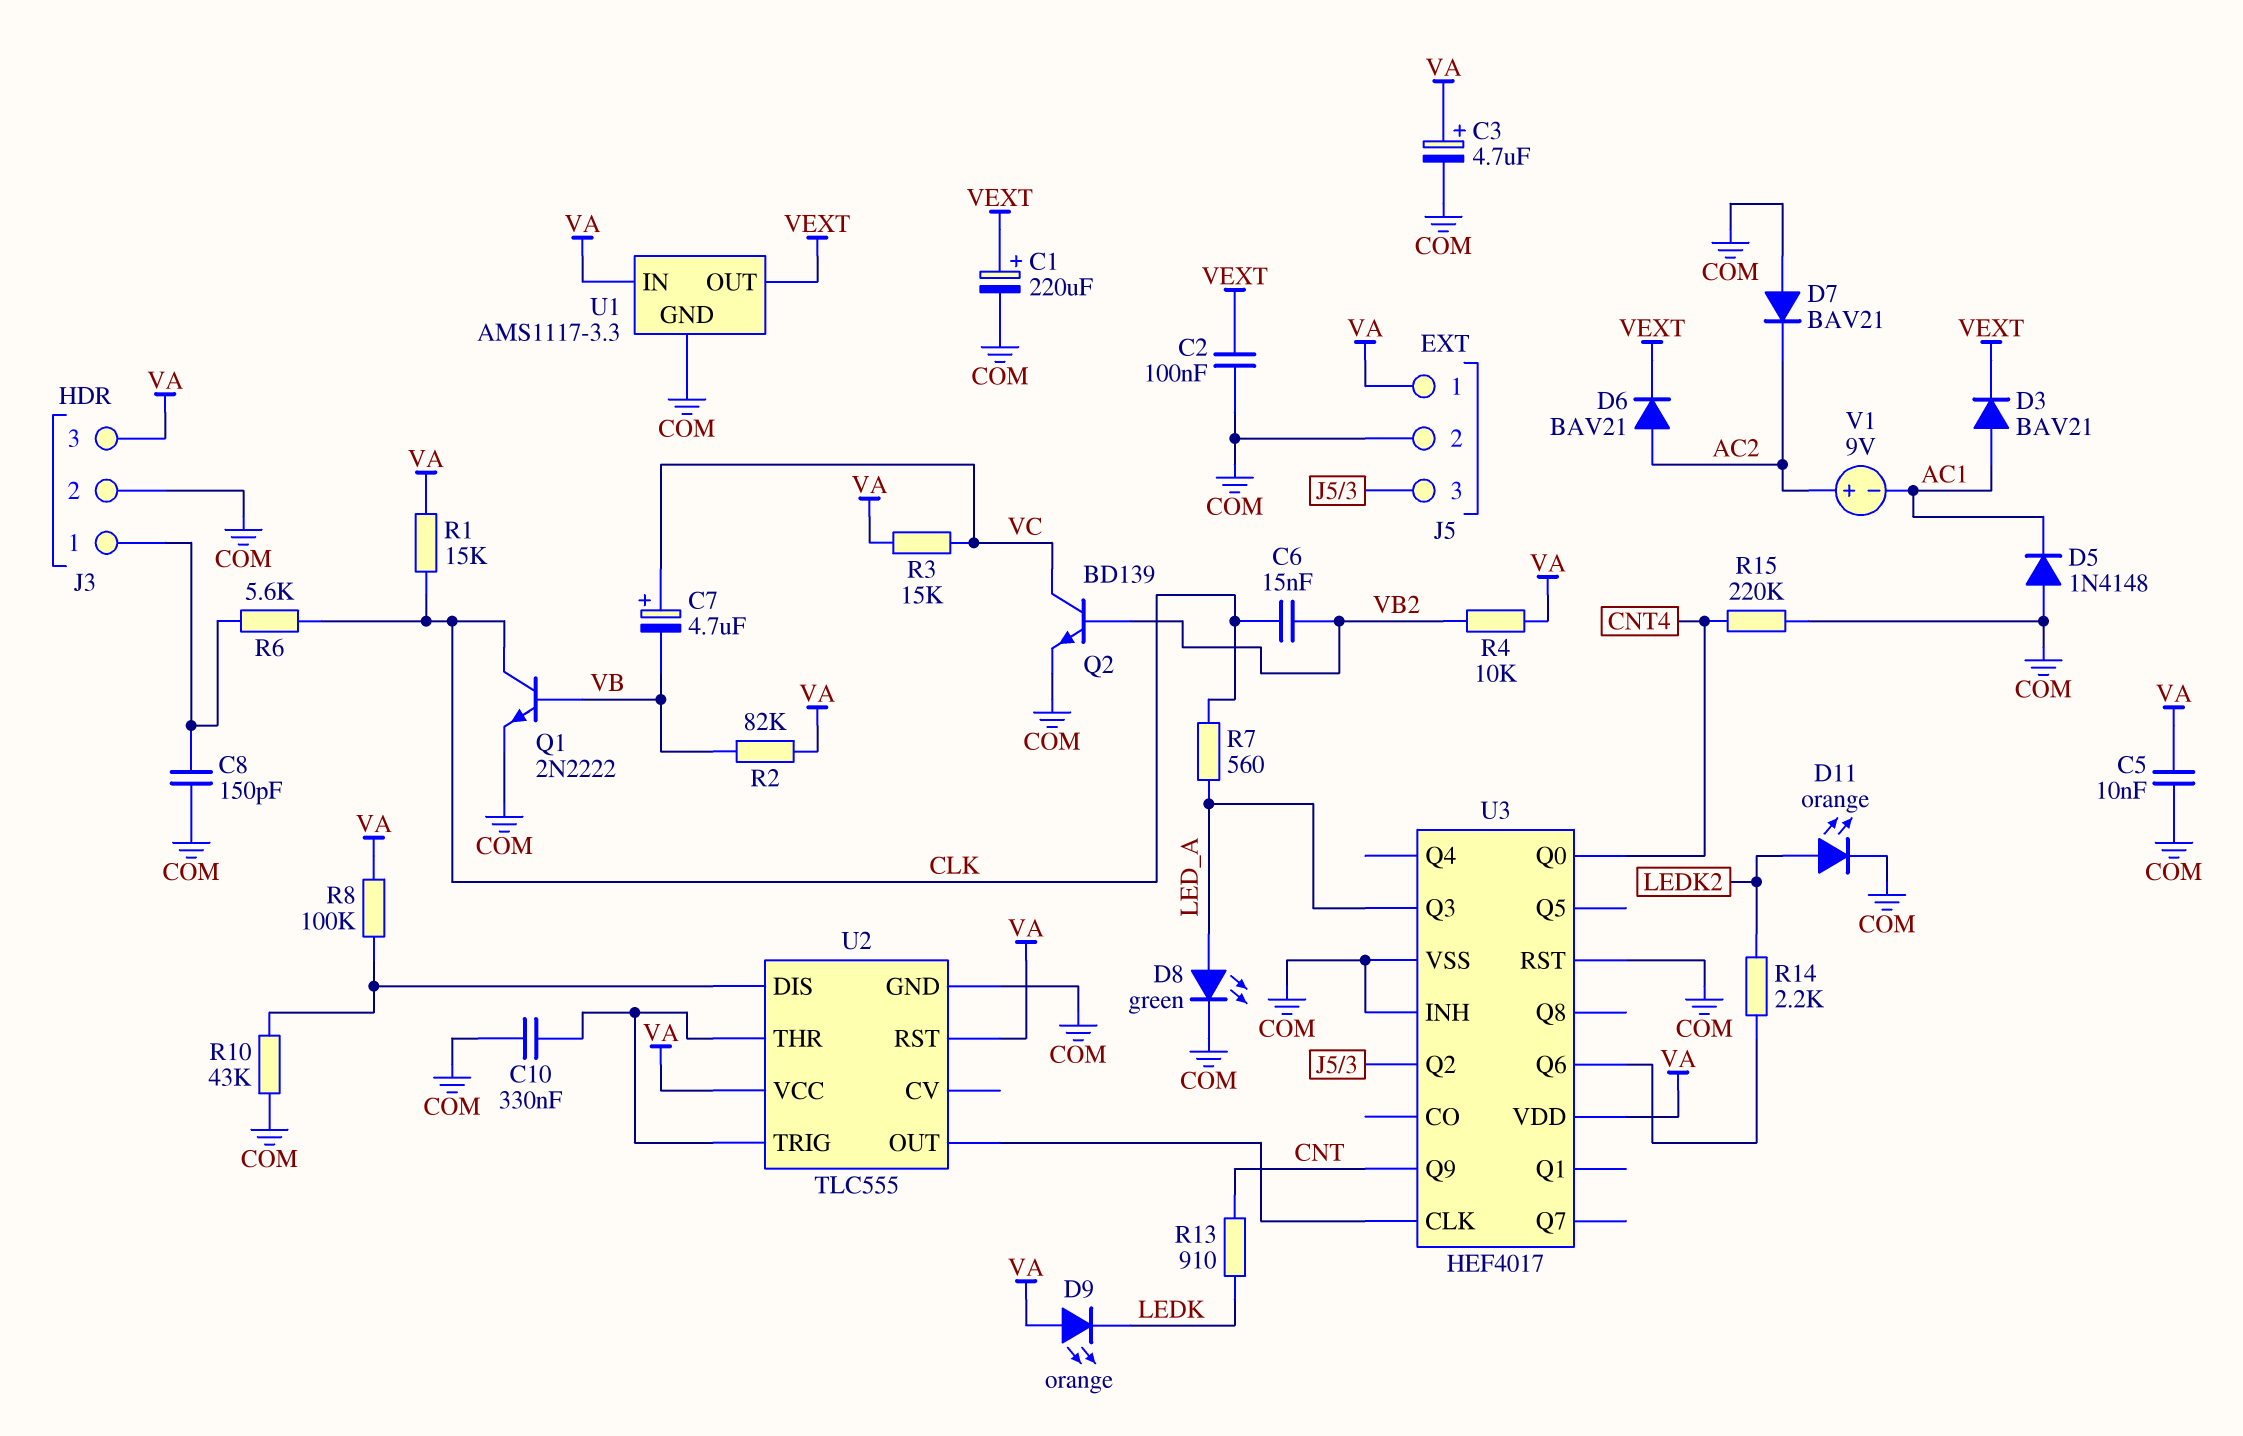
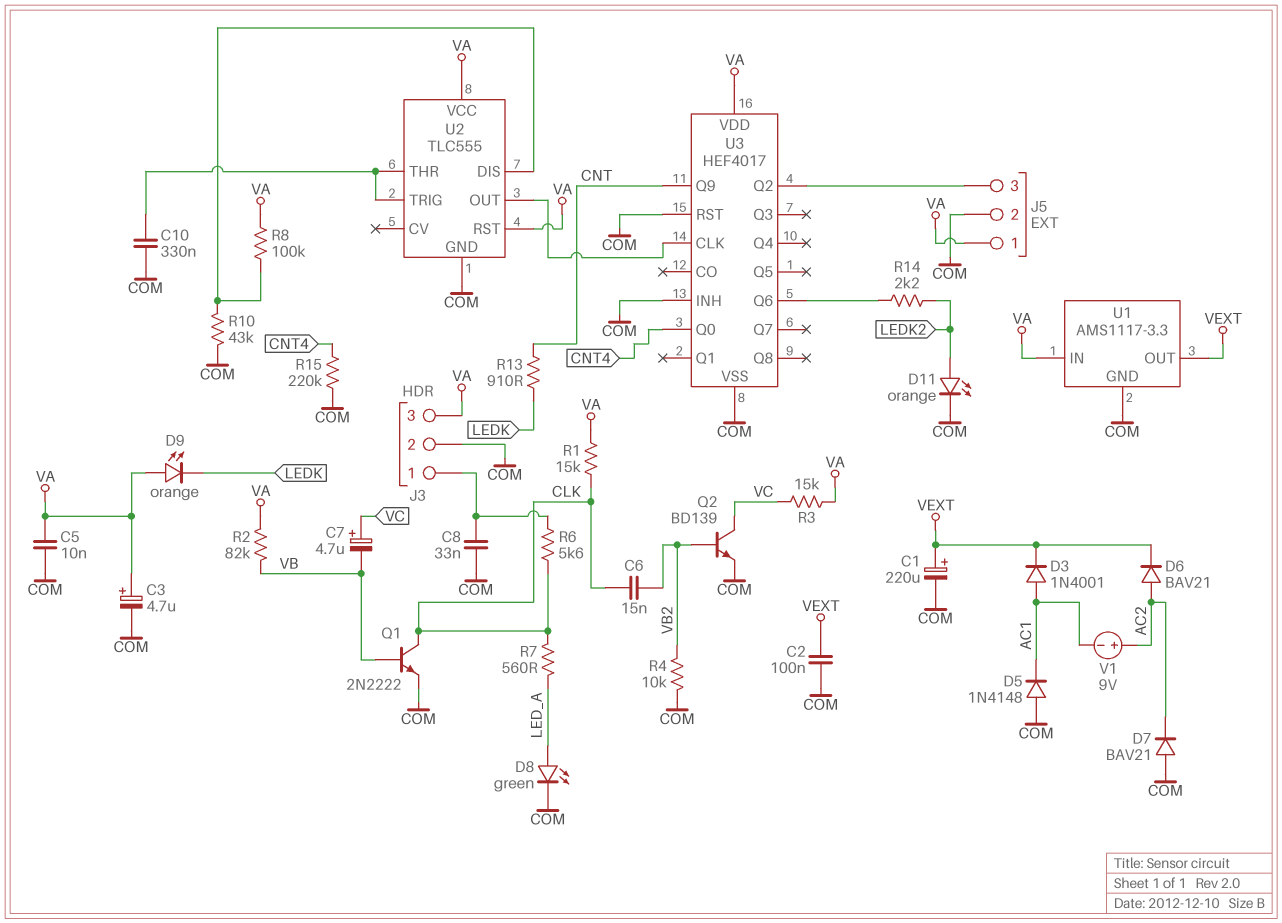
C8: 150pF (COM, J3/1) -> 33nF (COM, J3/1)
D3: diode BAV21 (A AC1, K VEXT) -> diode 1N4001 (A AC1, K VEXT)
R4: 10k (VA, VB2) -> 10k (COM, VB2)
U3 pin Q3: LED_A -> none

